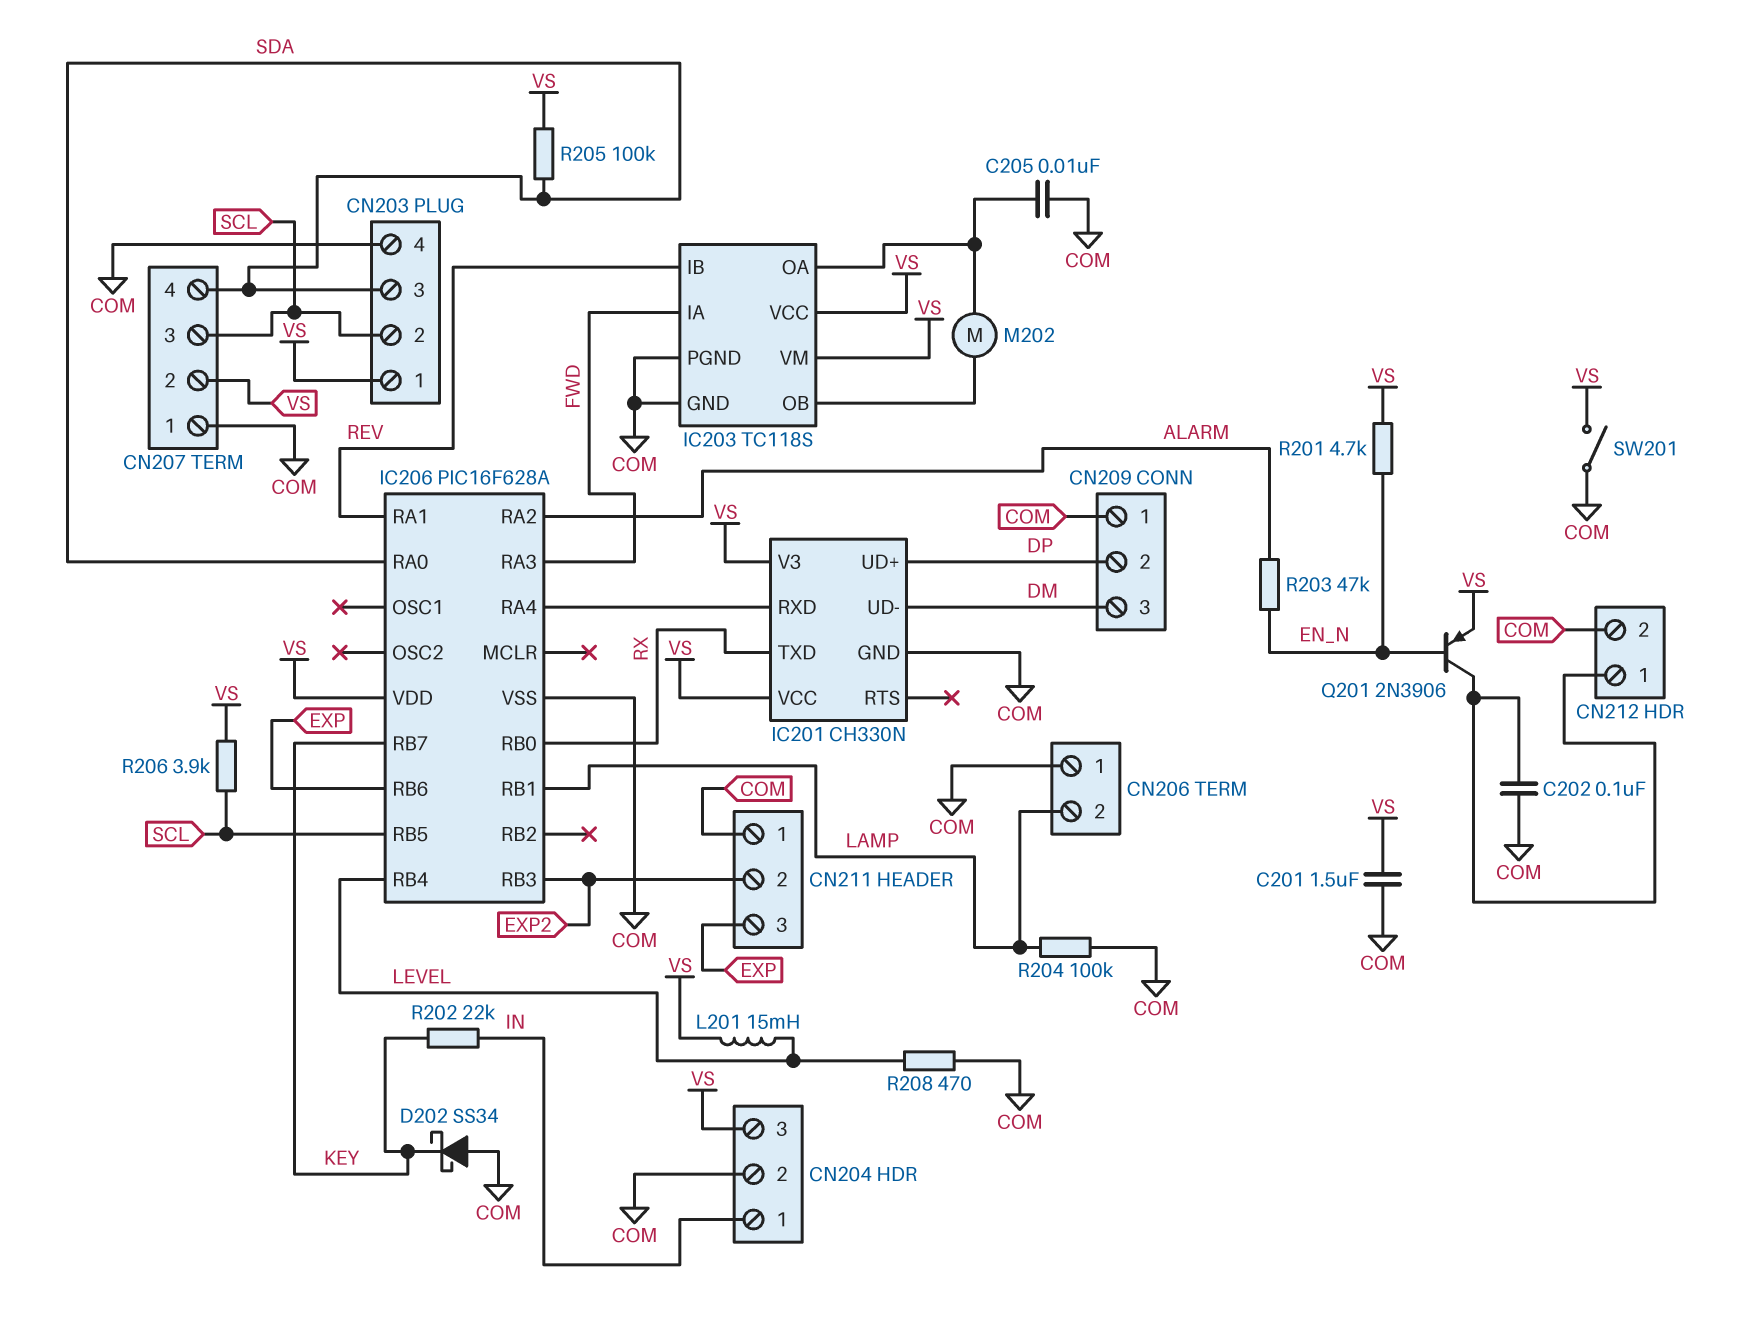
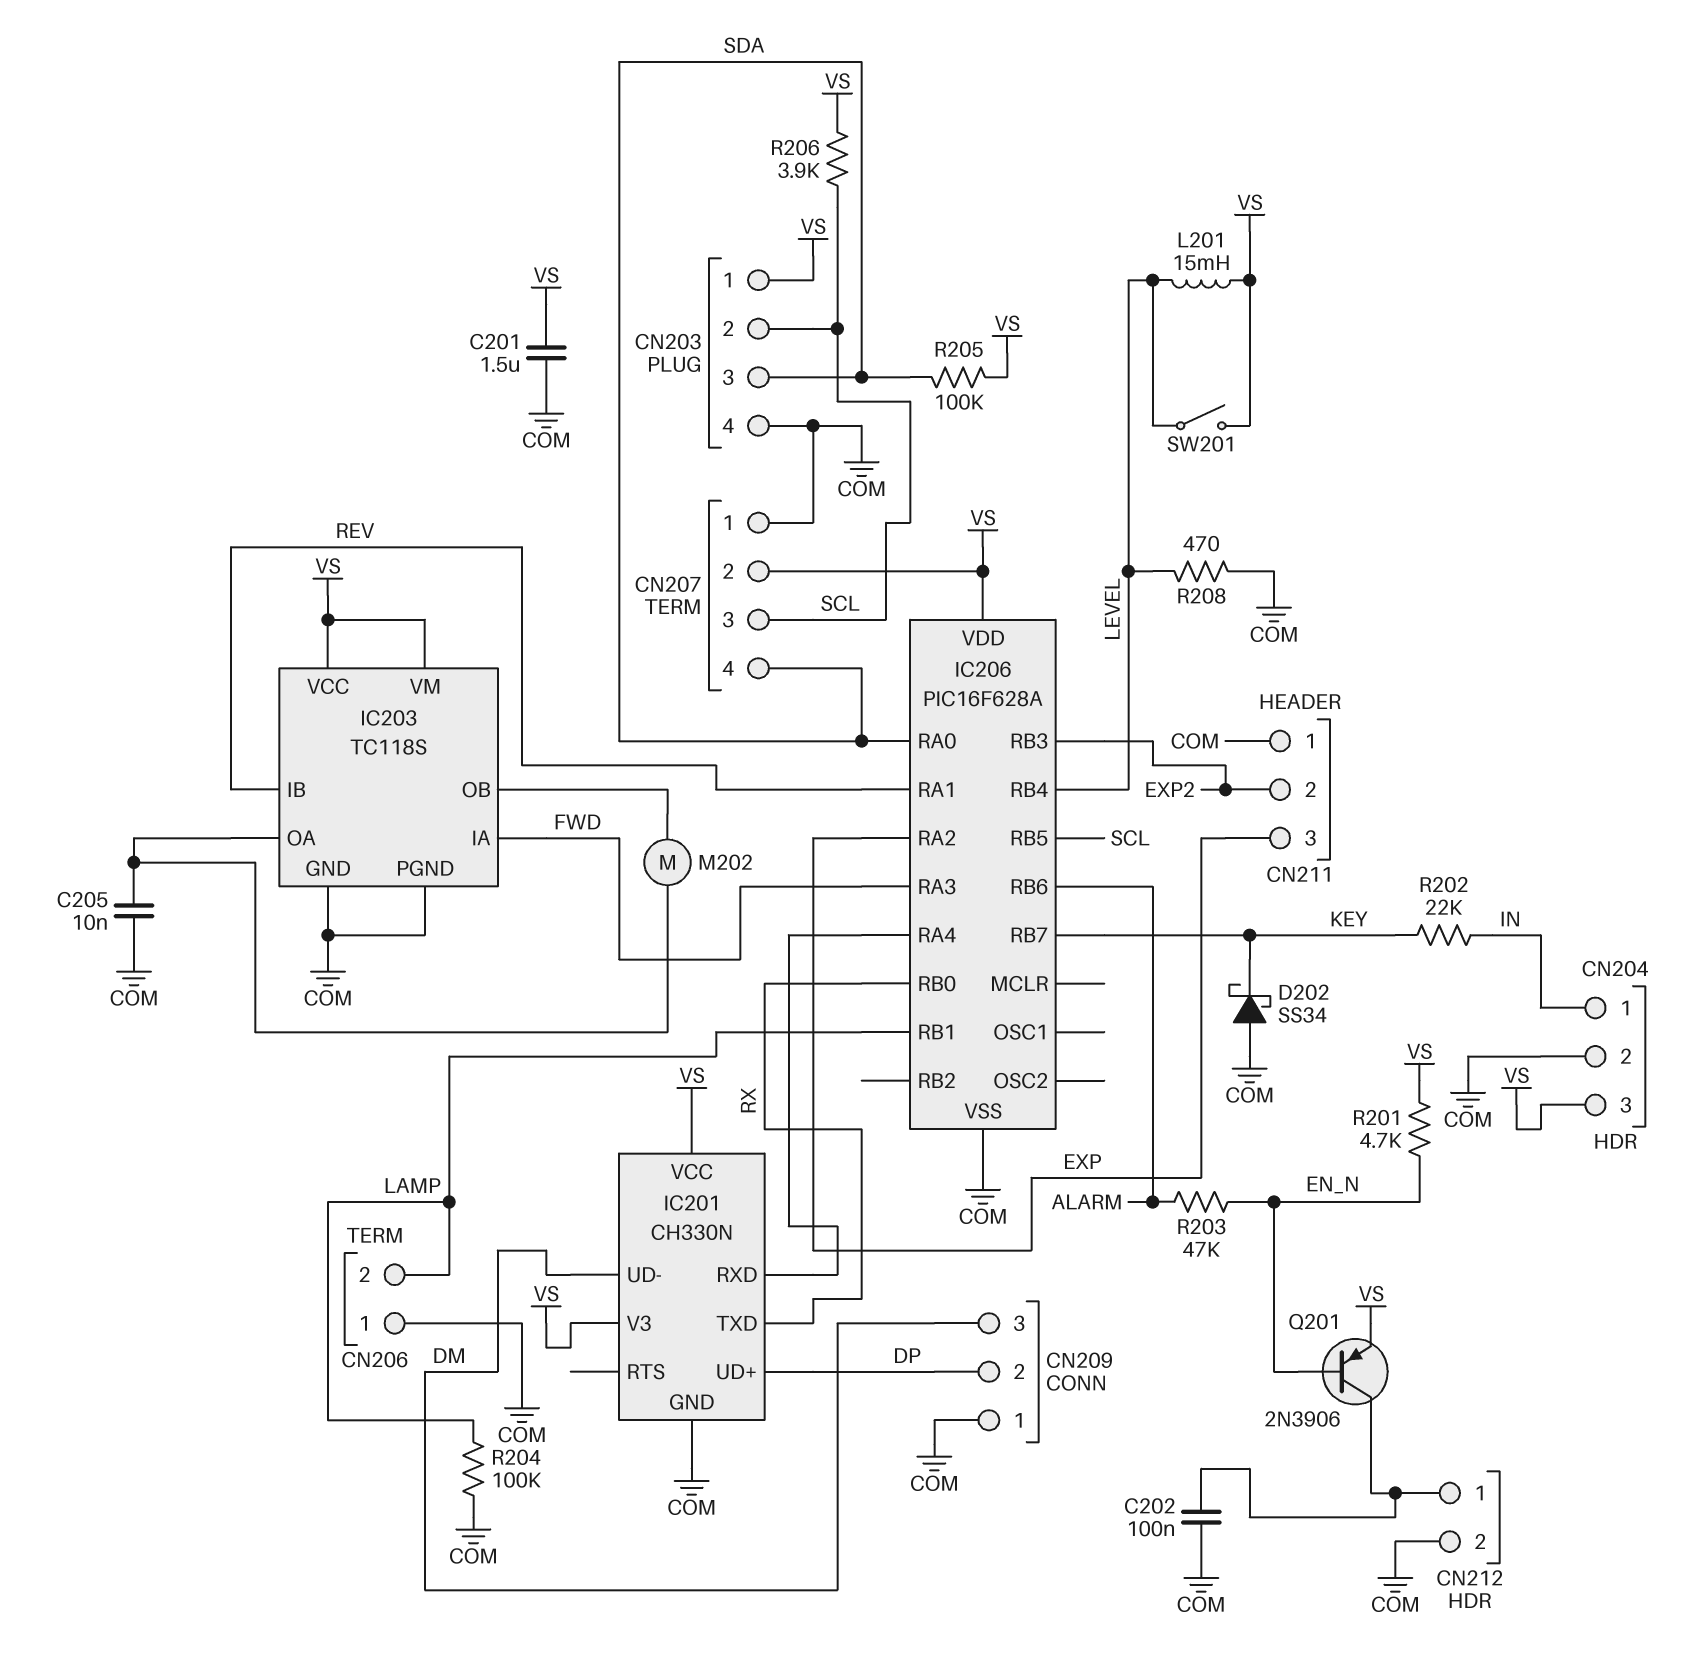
IC206 pin RA2: ALARM -> EXP
IC206 pin RB6: EXP -> ALARM
SW201: switch (COM, VS) -> switch (LEVEL, VS)

